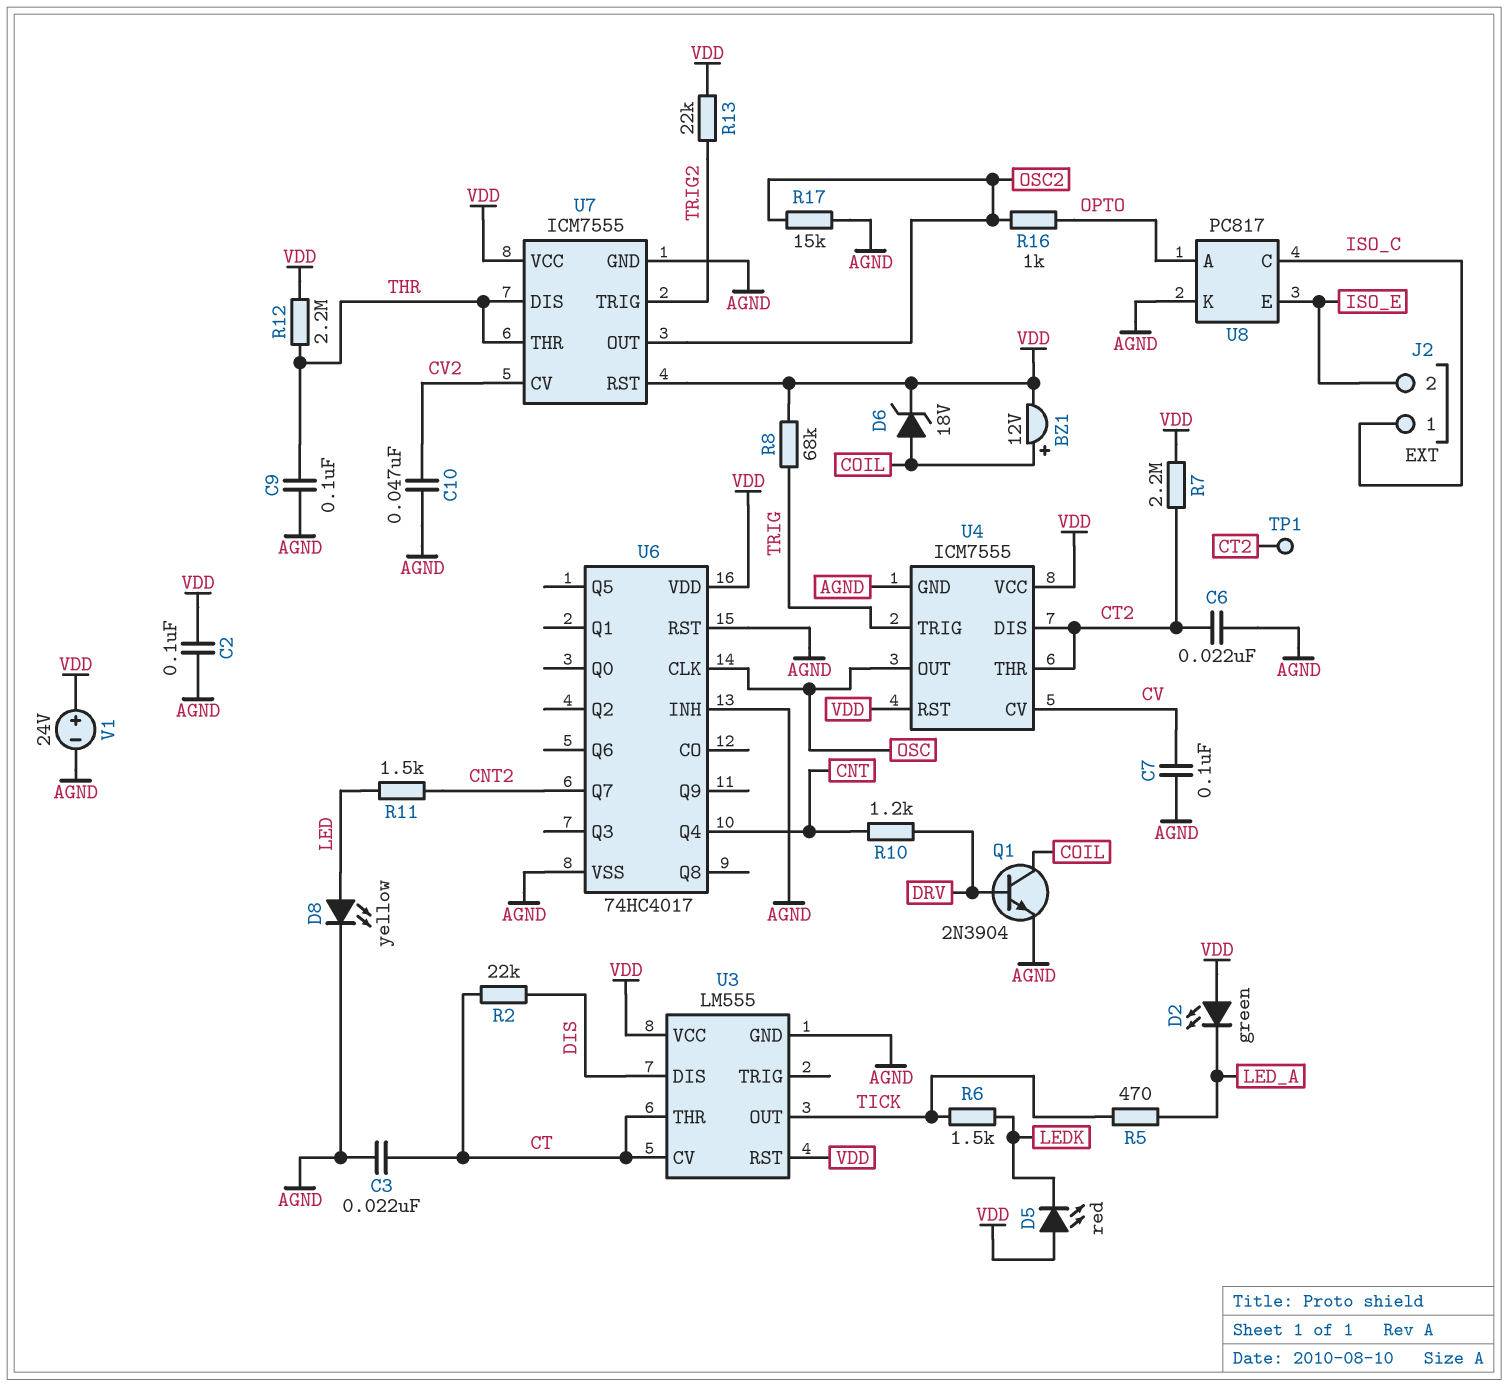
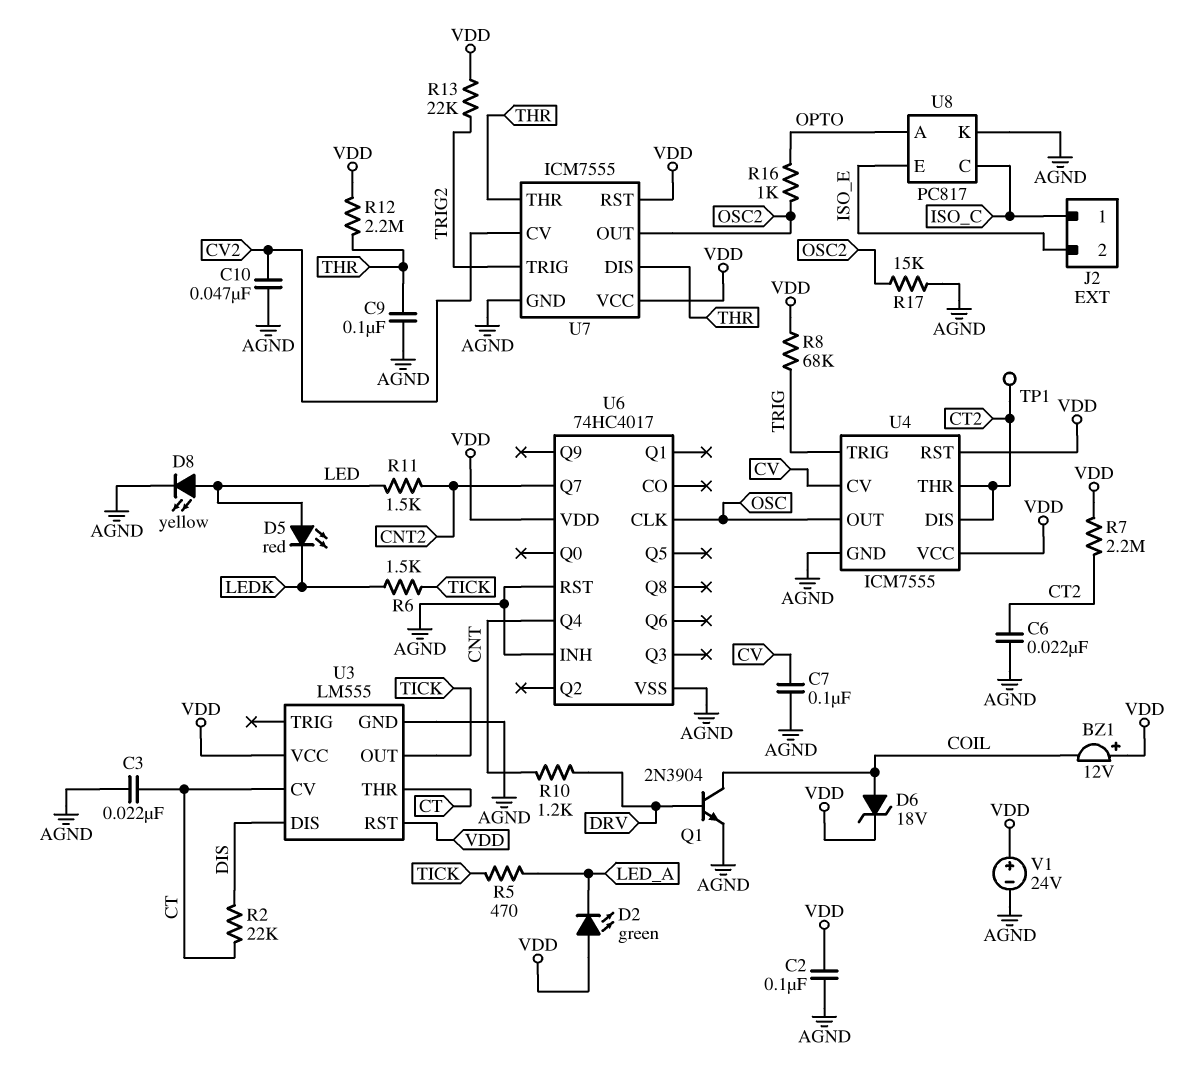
BZ1: buzzer 12V (plus COIL, minus VDD) -> buzzer 12V (plus VDD, minus COIL)
D5: LED red (A VDD, K LEDK) -> LED red (A LED, K LEDK)

